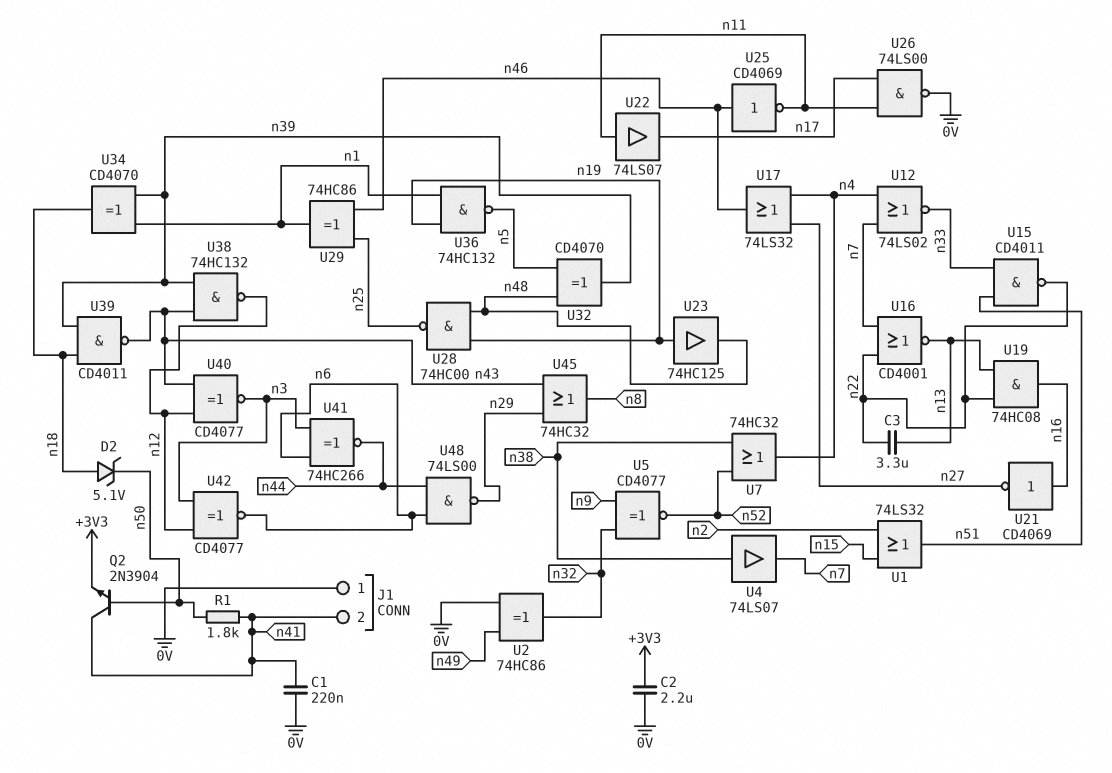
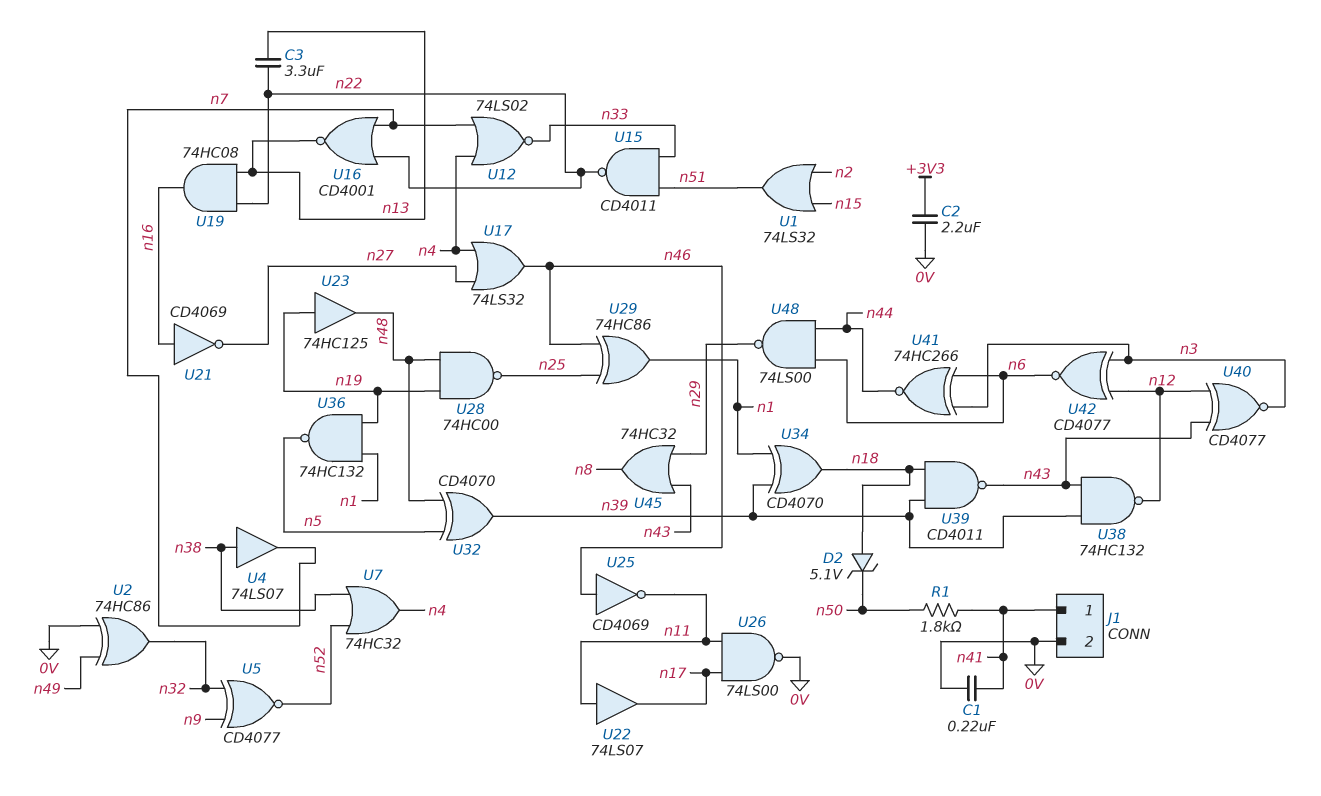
J1 pin 1: 0V -> n41
J1 pin 2: n41 -> 0V
Q2: NPN 2N3904 (B n50, C n41, E +3V3) -> none

